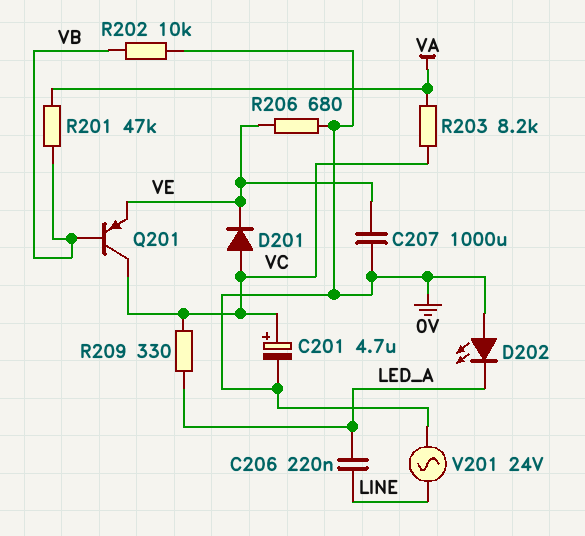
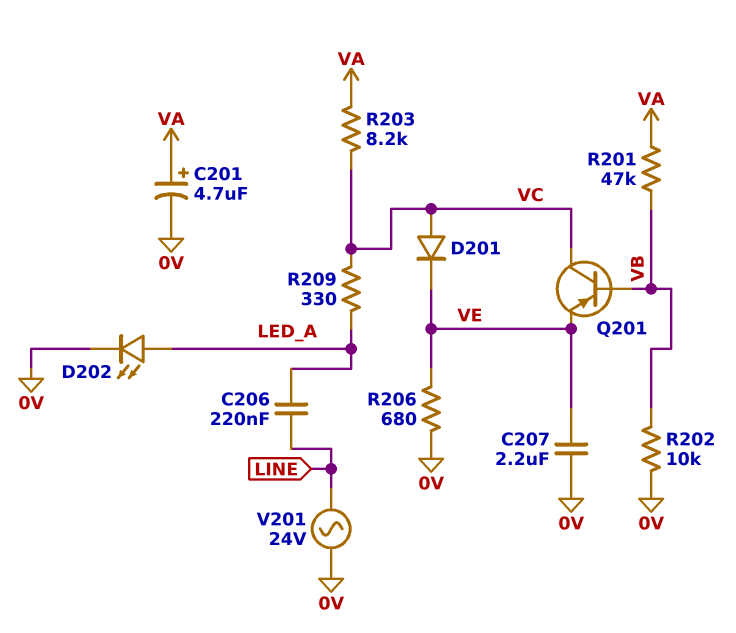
C201: 4.7uF (plus VC, minus 0V) -> 4.7uF (plus VA, minus 0V)
C207: 1000uF (0V, VE) -> 2.2uF (0V, VE)
D202: LED (A 0V, K LED_A) -> LED (A LED_A, K 0V)

